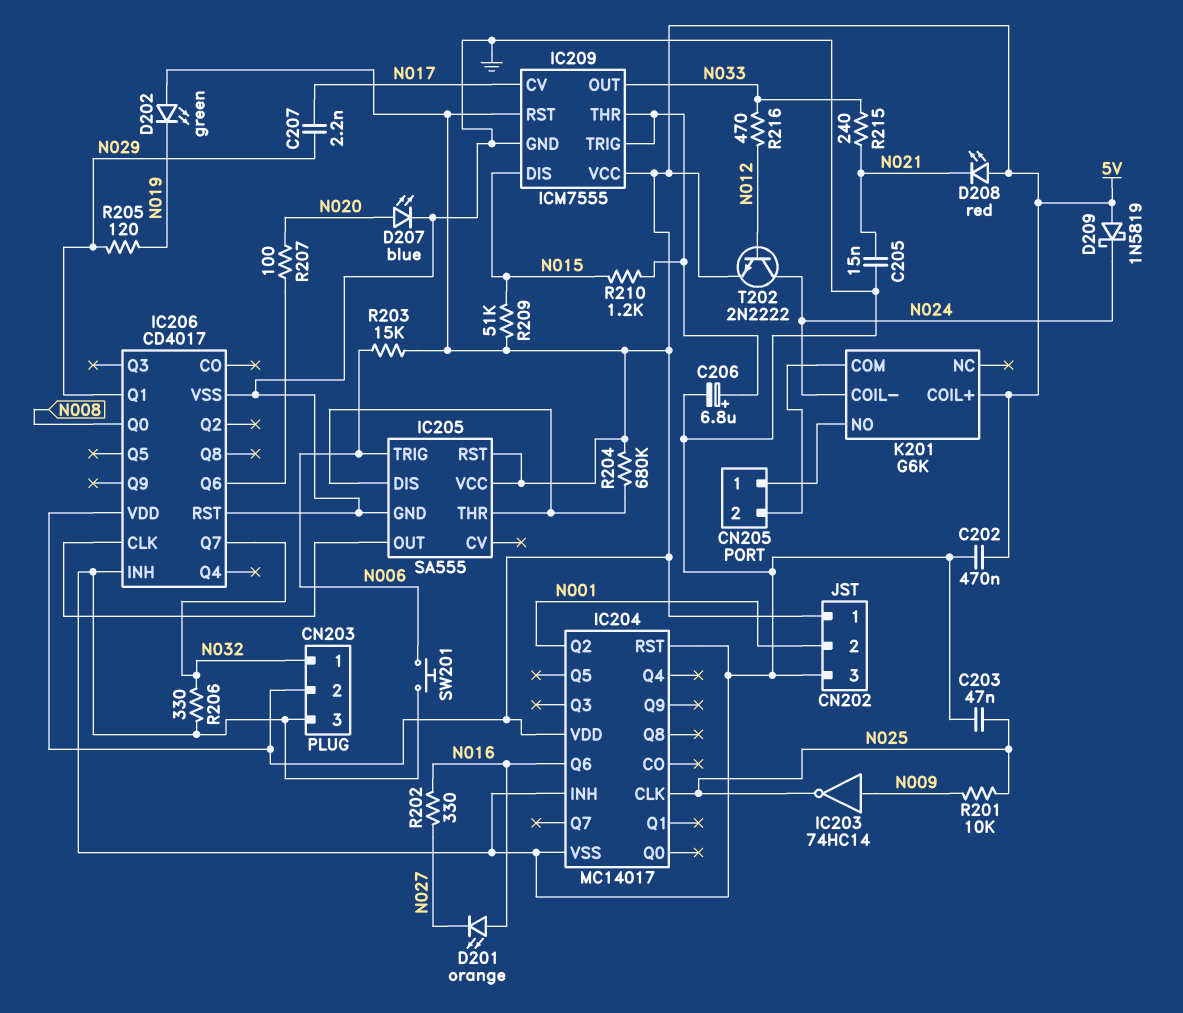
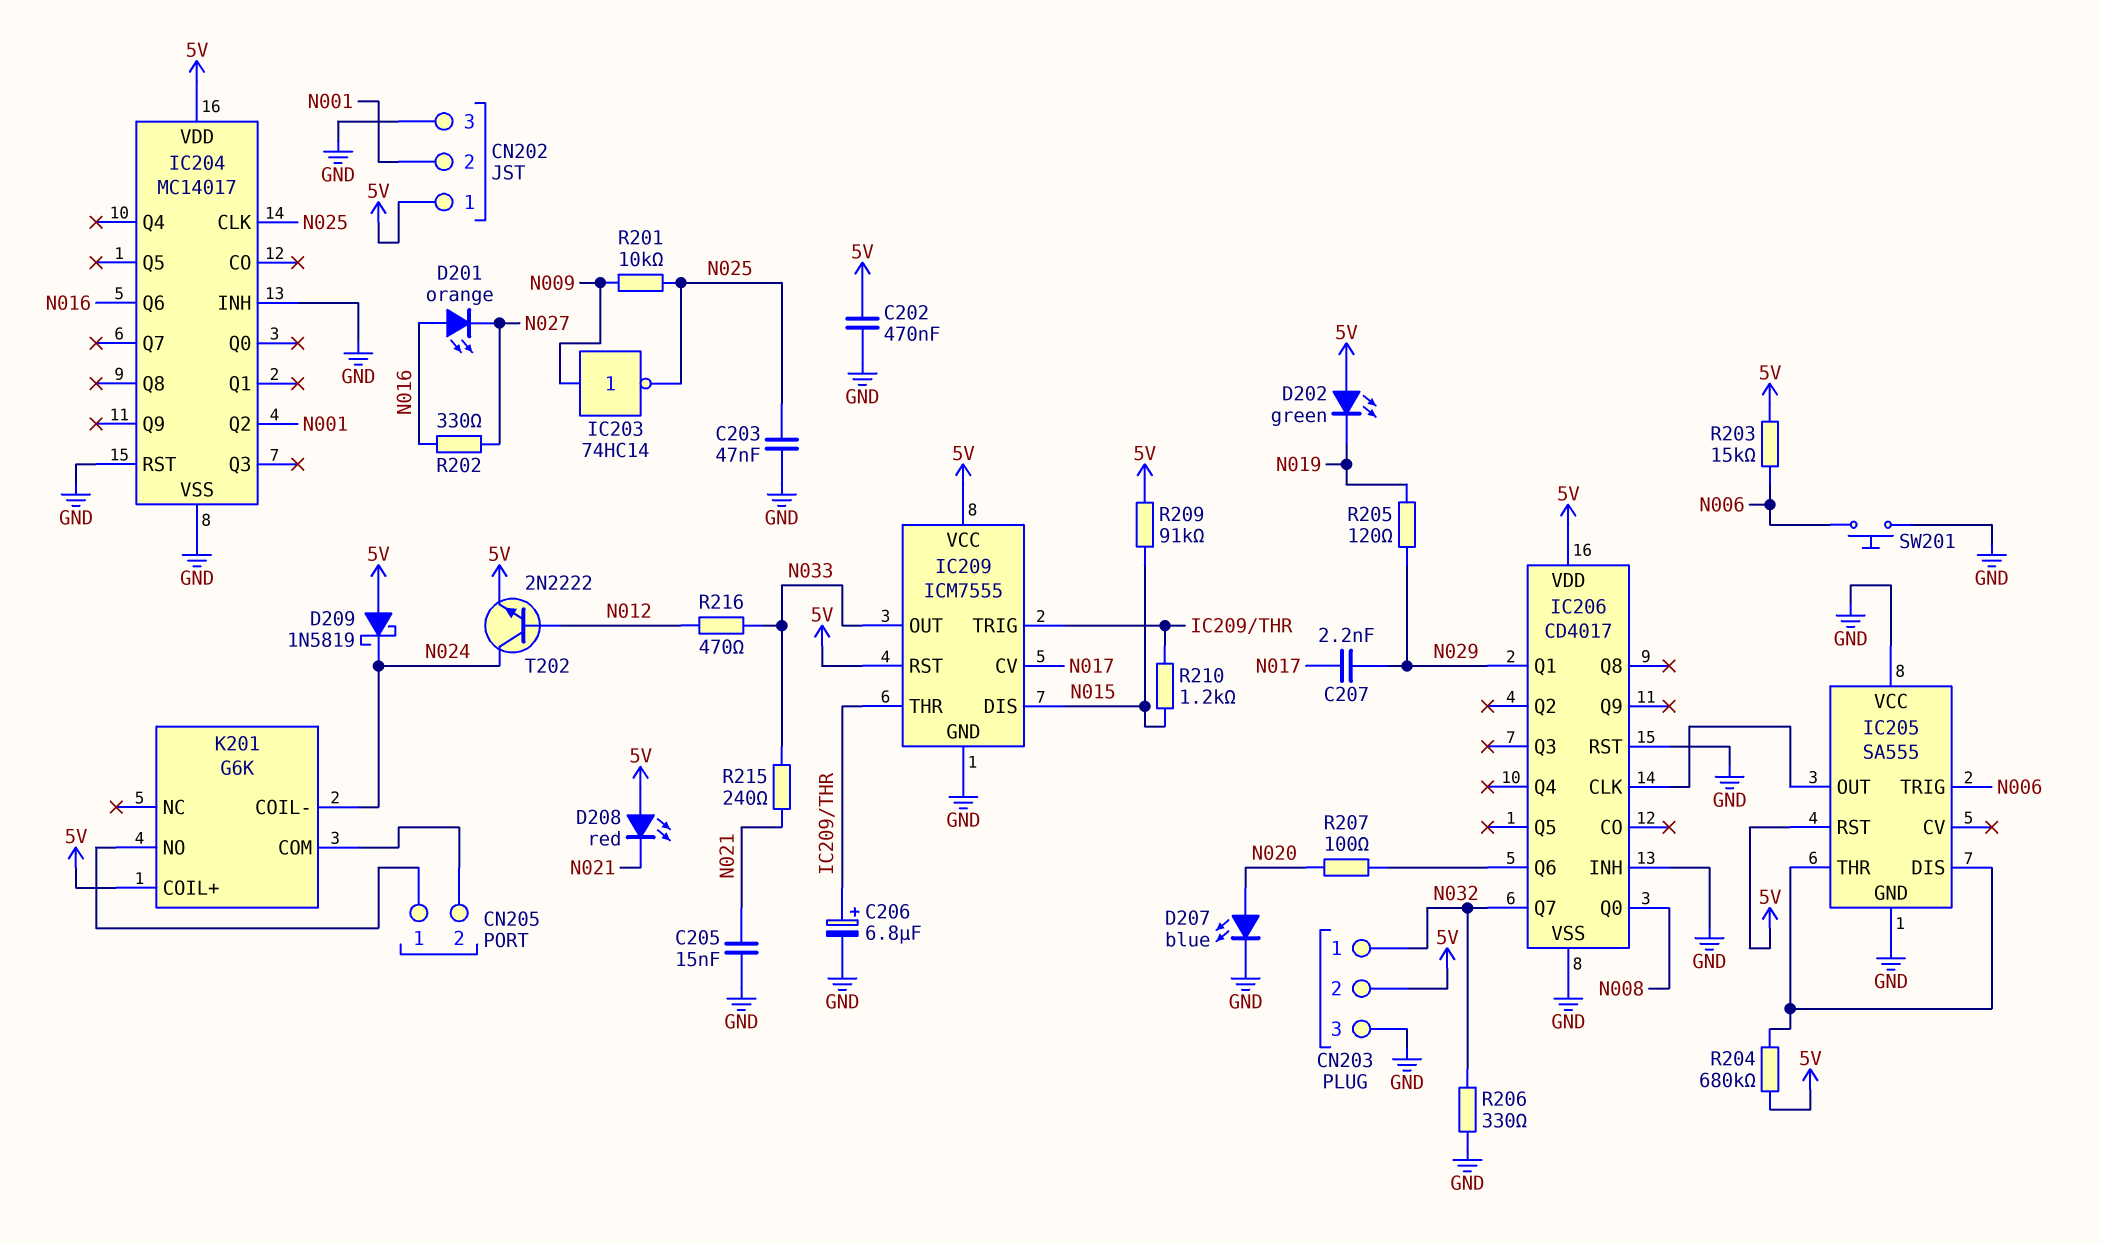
IC205 pin VCC: 5V -> GND
R209: 51k (5V, N015) -> 91k (5V, N015)

